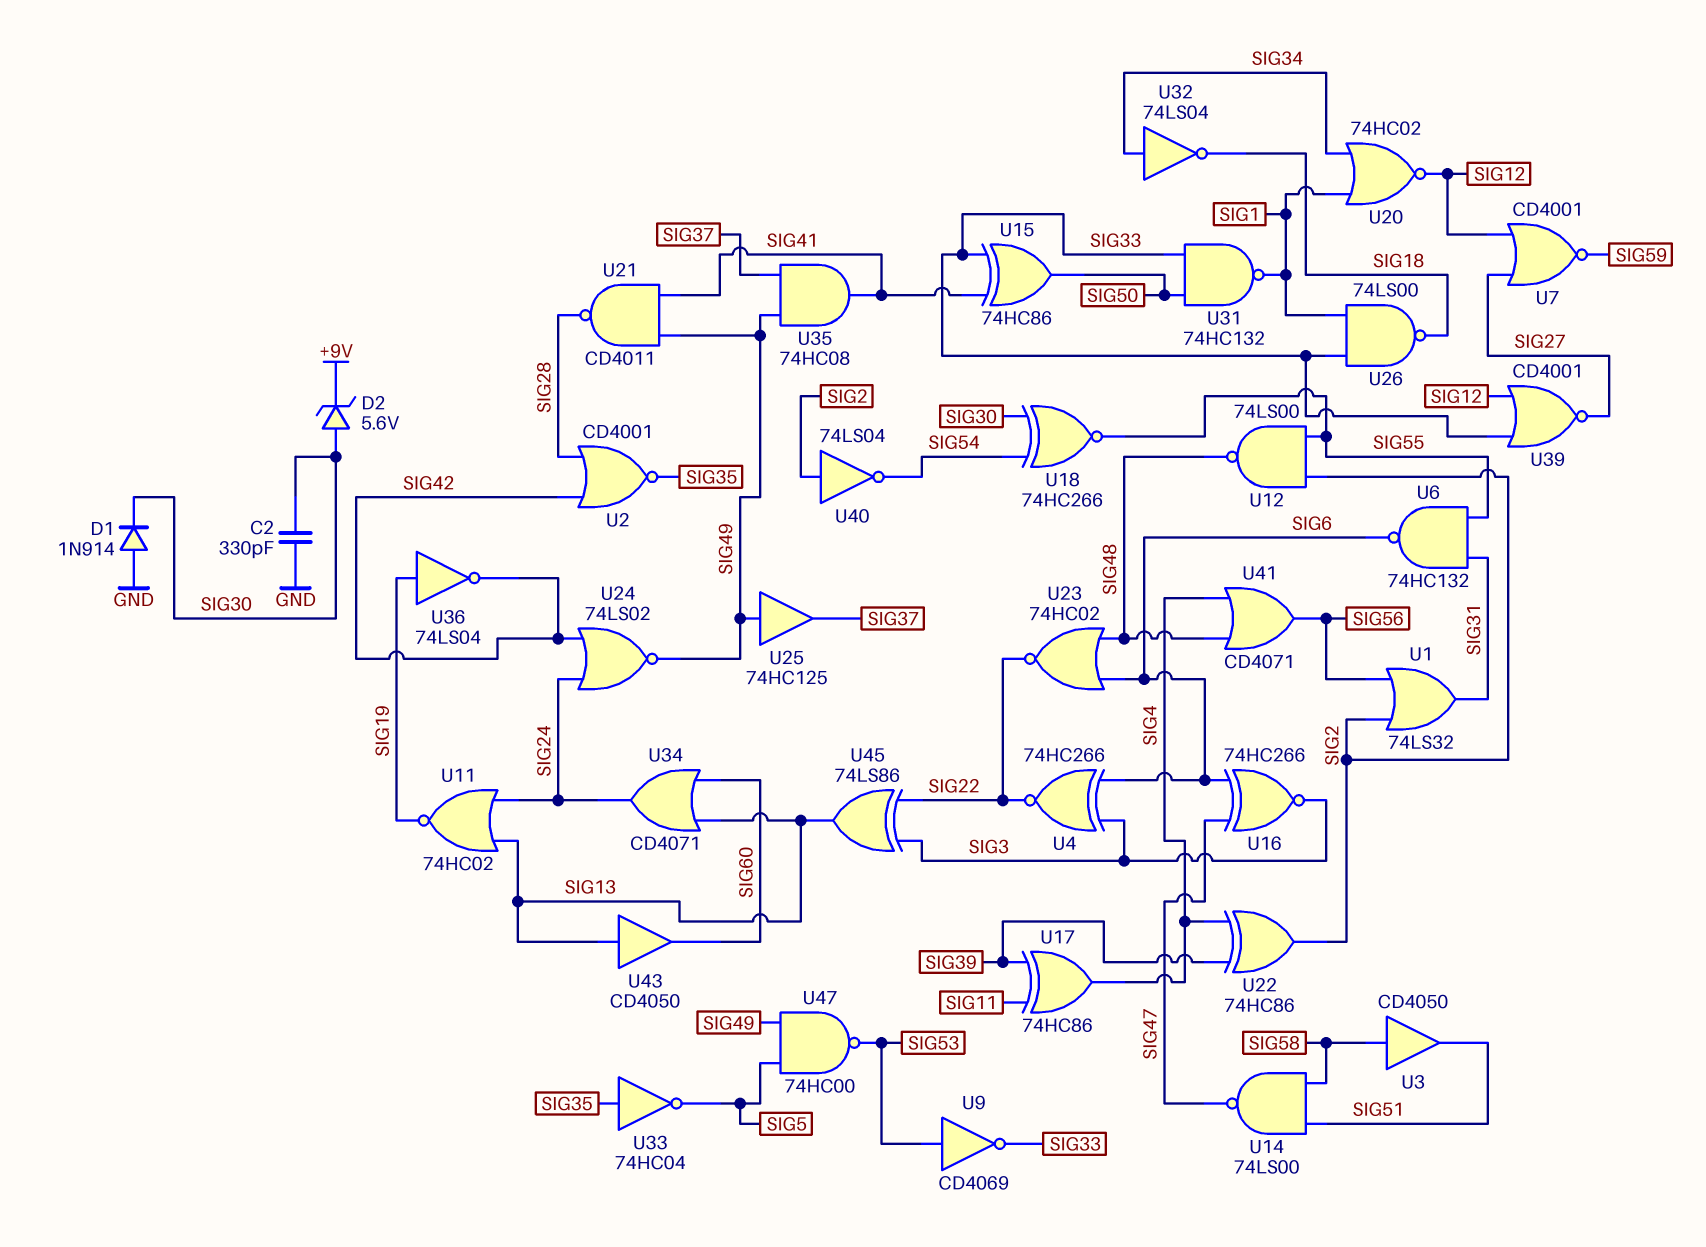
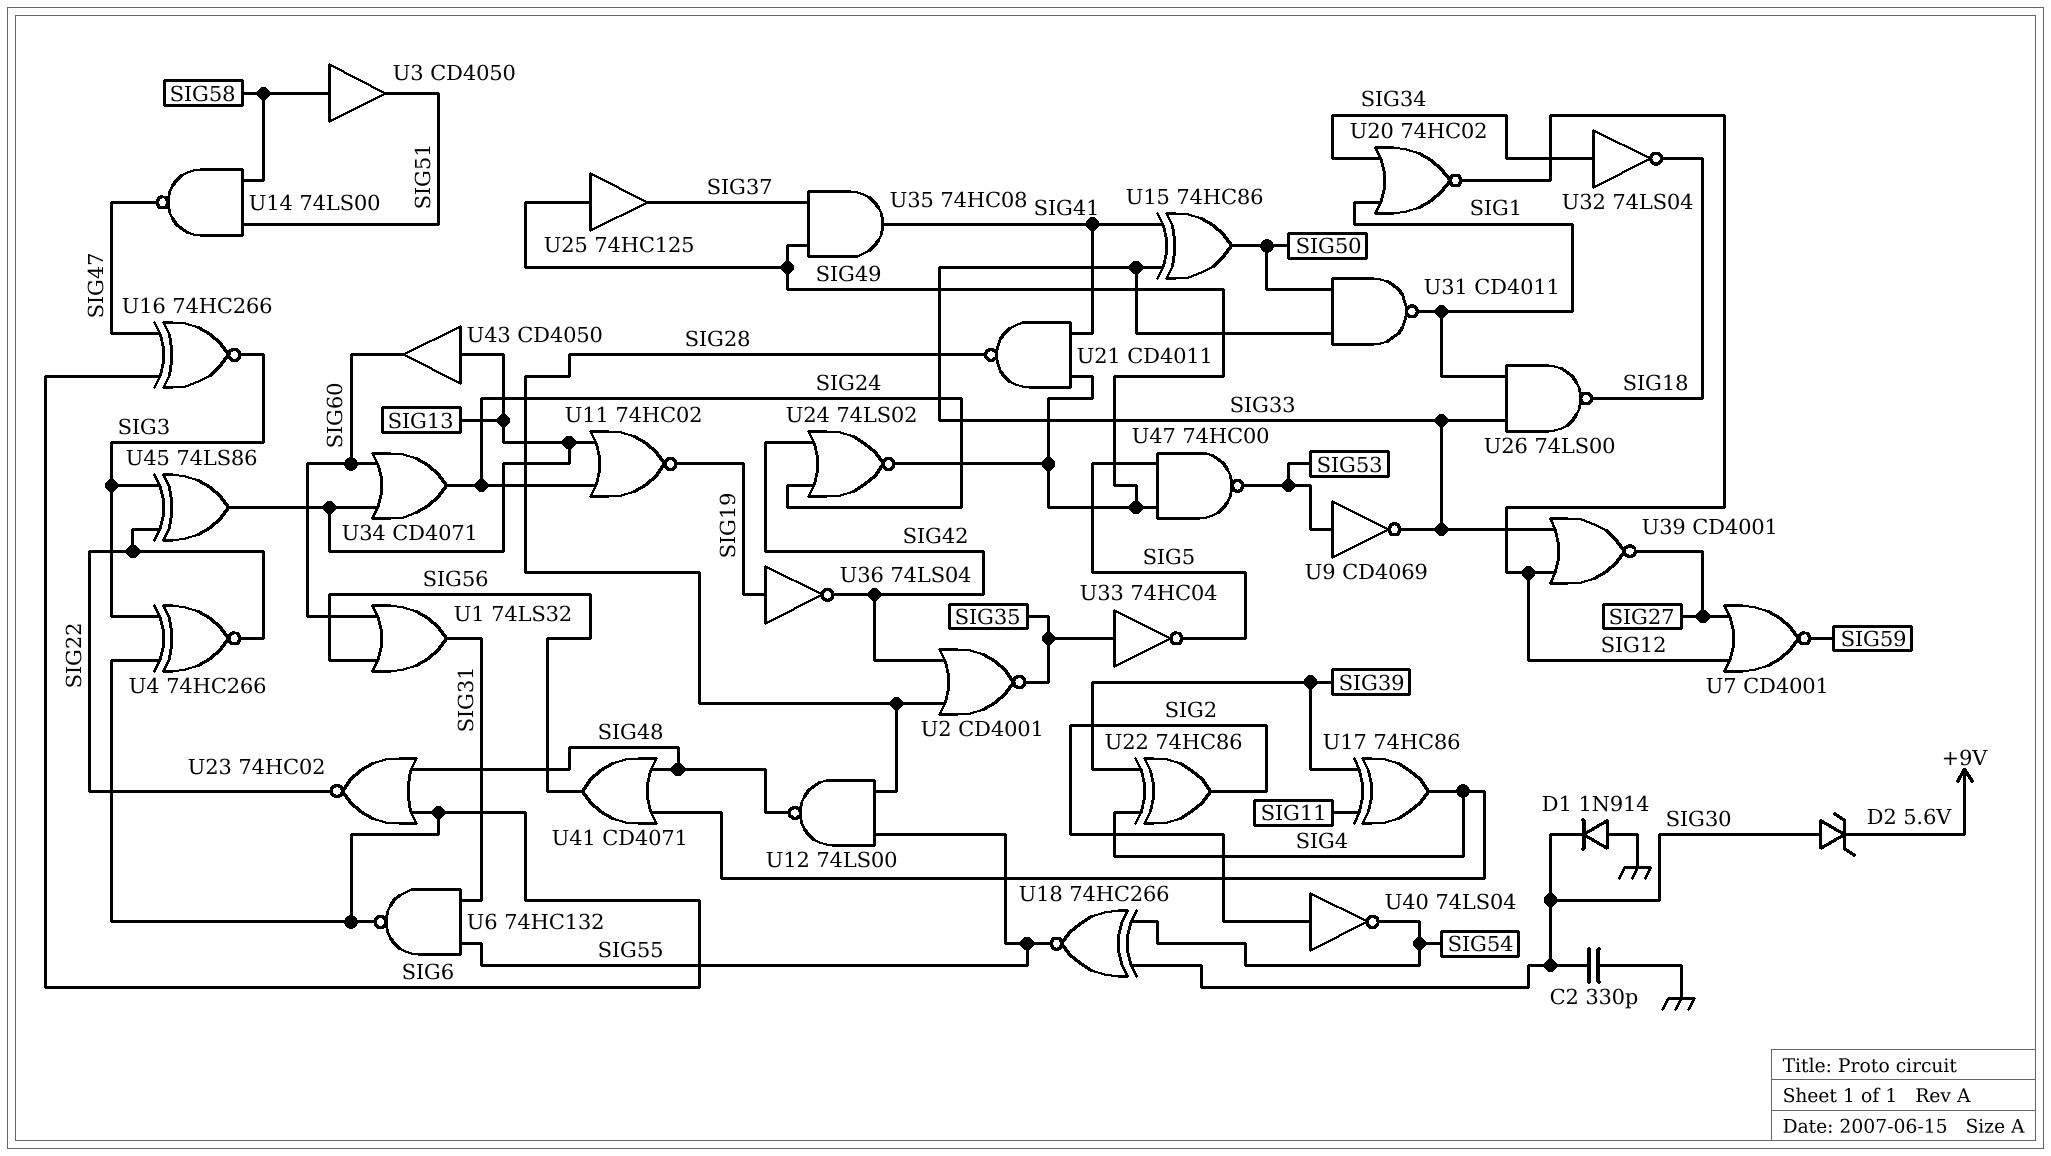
U1: OR 74LS32 (in SIG2, in SIG56, out SIG31) -> OR 74LS32 (in SIG56, in SIG60, out SIG31)
U12: NAND 74LS00 (in SIG2, in SIG55, out SIG48) -> NAND 74LS00 (in SIG28, in SIG55, out SIG48)
U31: NAND 74HC132 (in SIG33, in SIG50, out SIG1) -> NAND CD4011 (in SIG33, in SIG50, out SIG1)

